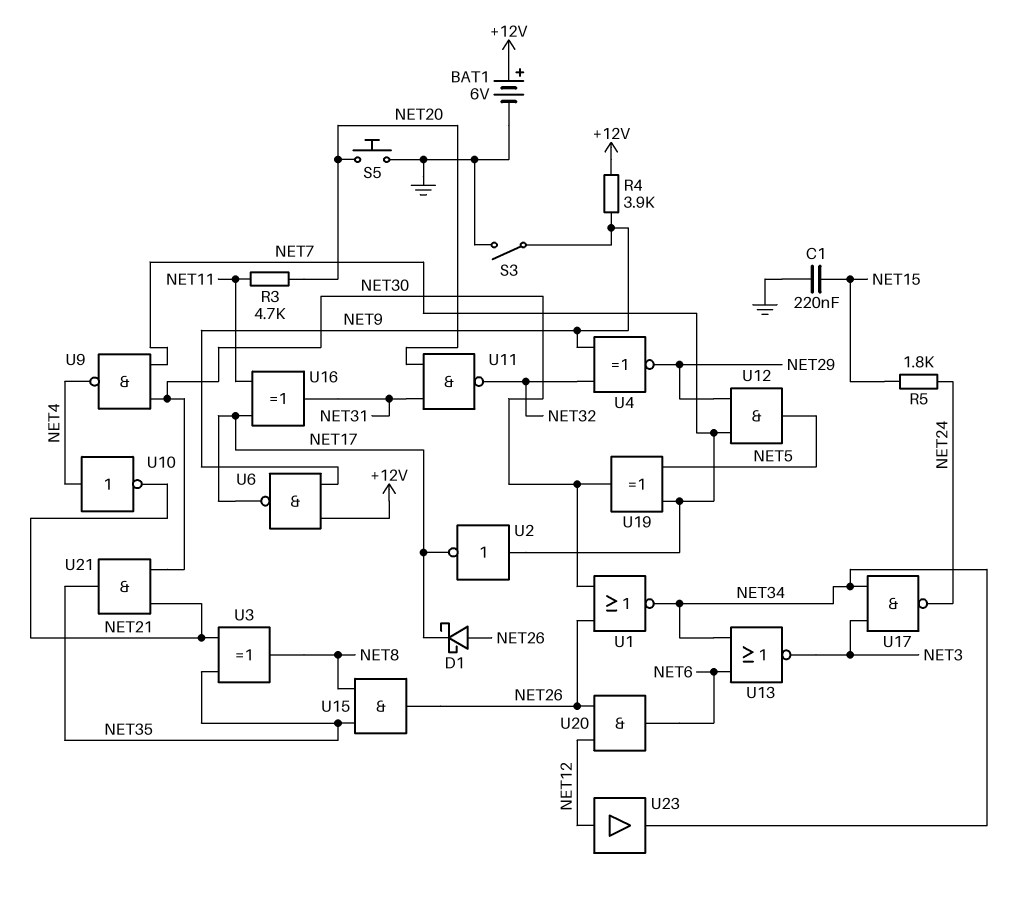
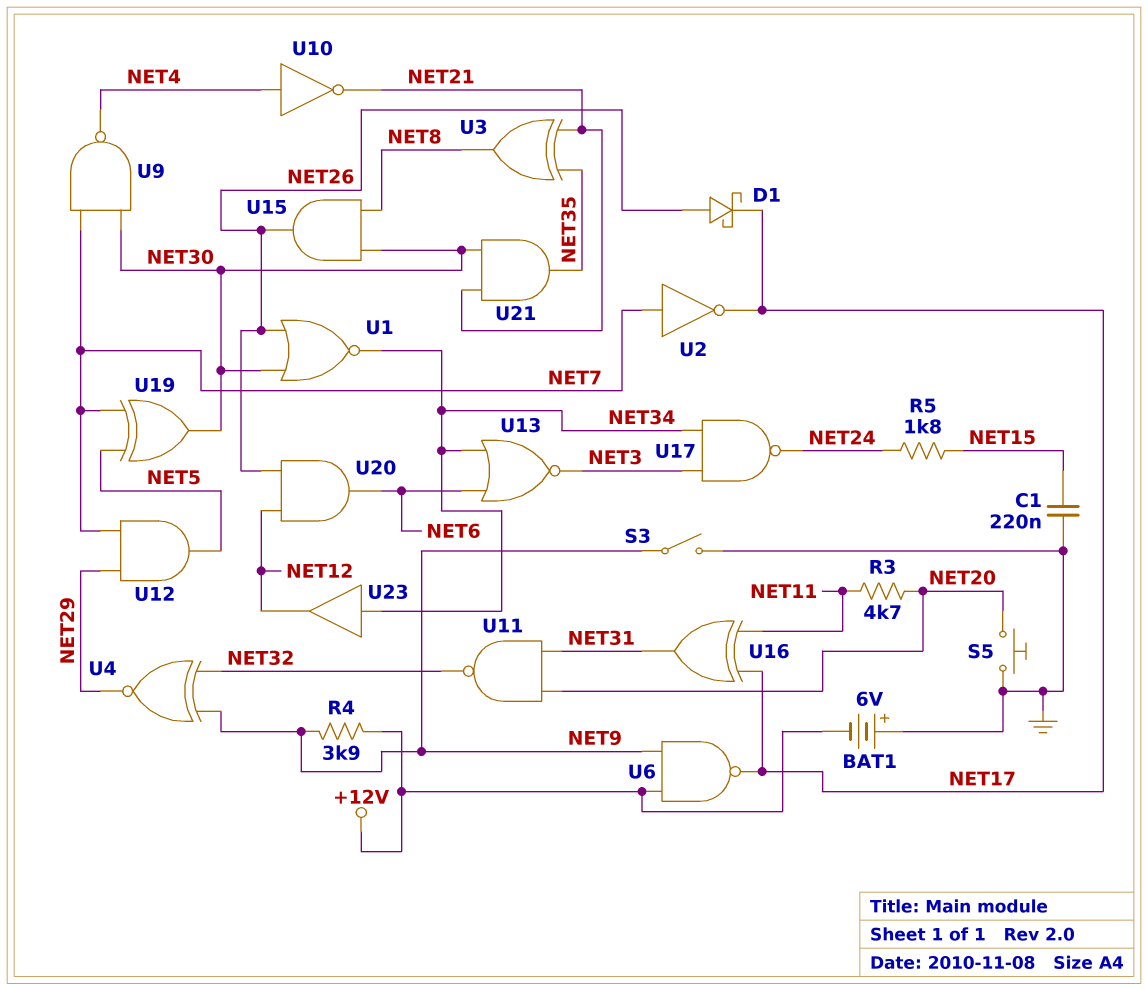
BAT1: 6V (plus +12V, minus GND) -> 6V (plus GND, minus +12V)
U15: AND (in NET8, in NET35, out NET26) -> AND (in NET8, in NET30, out NET26)
U23: buffer (in NET12, out NET34) -> buffer (in NET34, out NET12)

